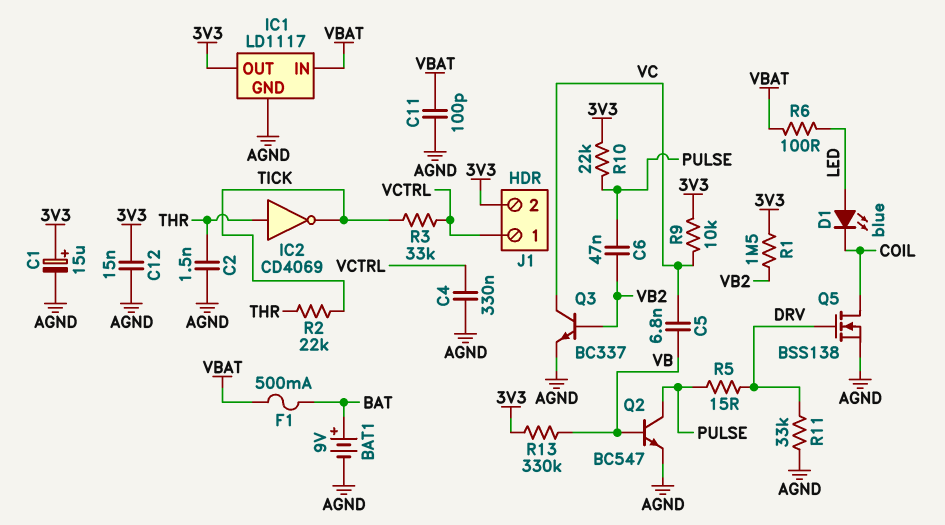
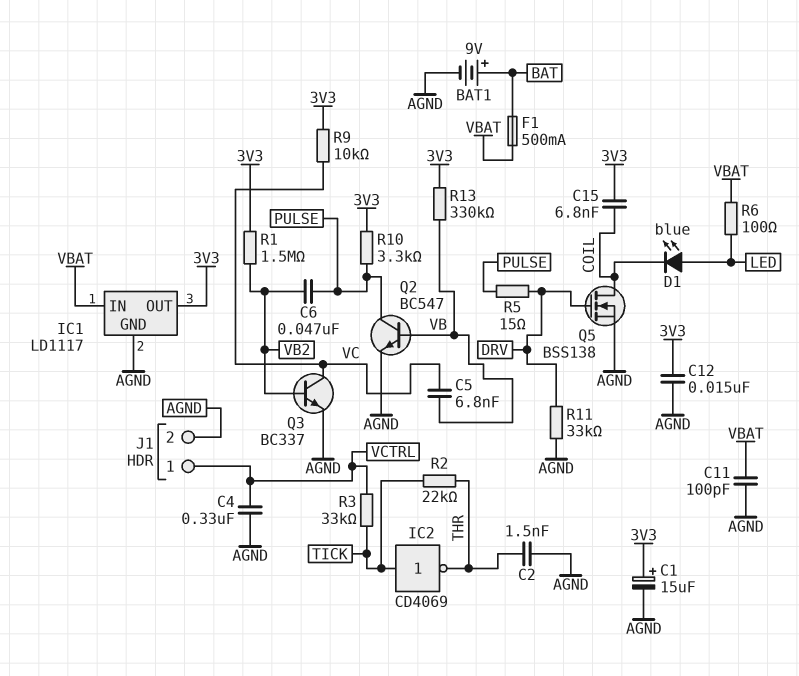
C15: none -> 6.8nF (3V3, COIL)
IC2: NOT CD4069 (in THR, out TICK) -> NOT CD4069 (in TICK, out THR)
J1 pin 2: 3V3 -> AGND
R10: 22k (3V3, PULSE) -> 3.3k (3V3, PULSE)

